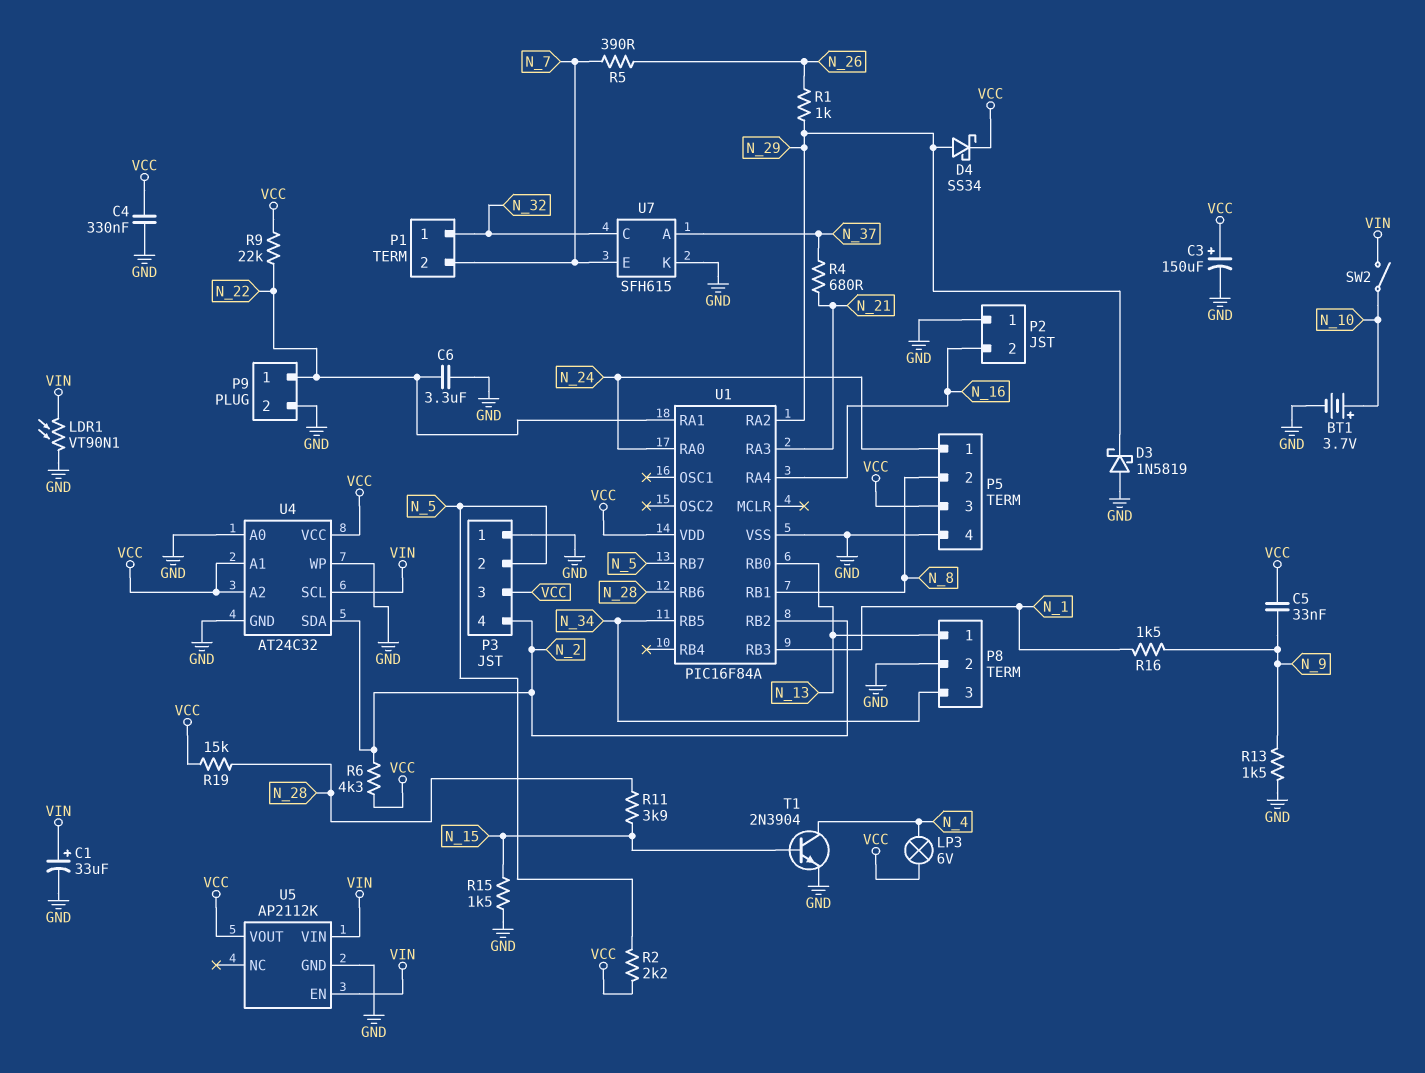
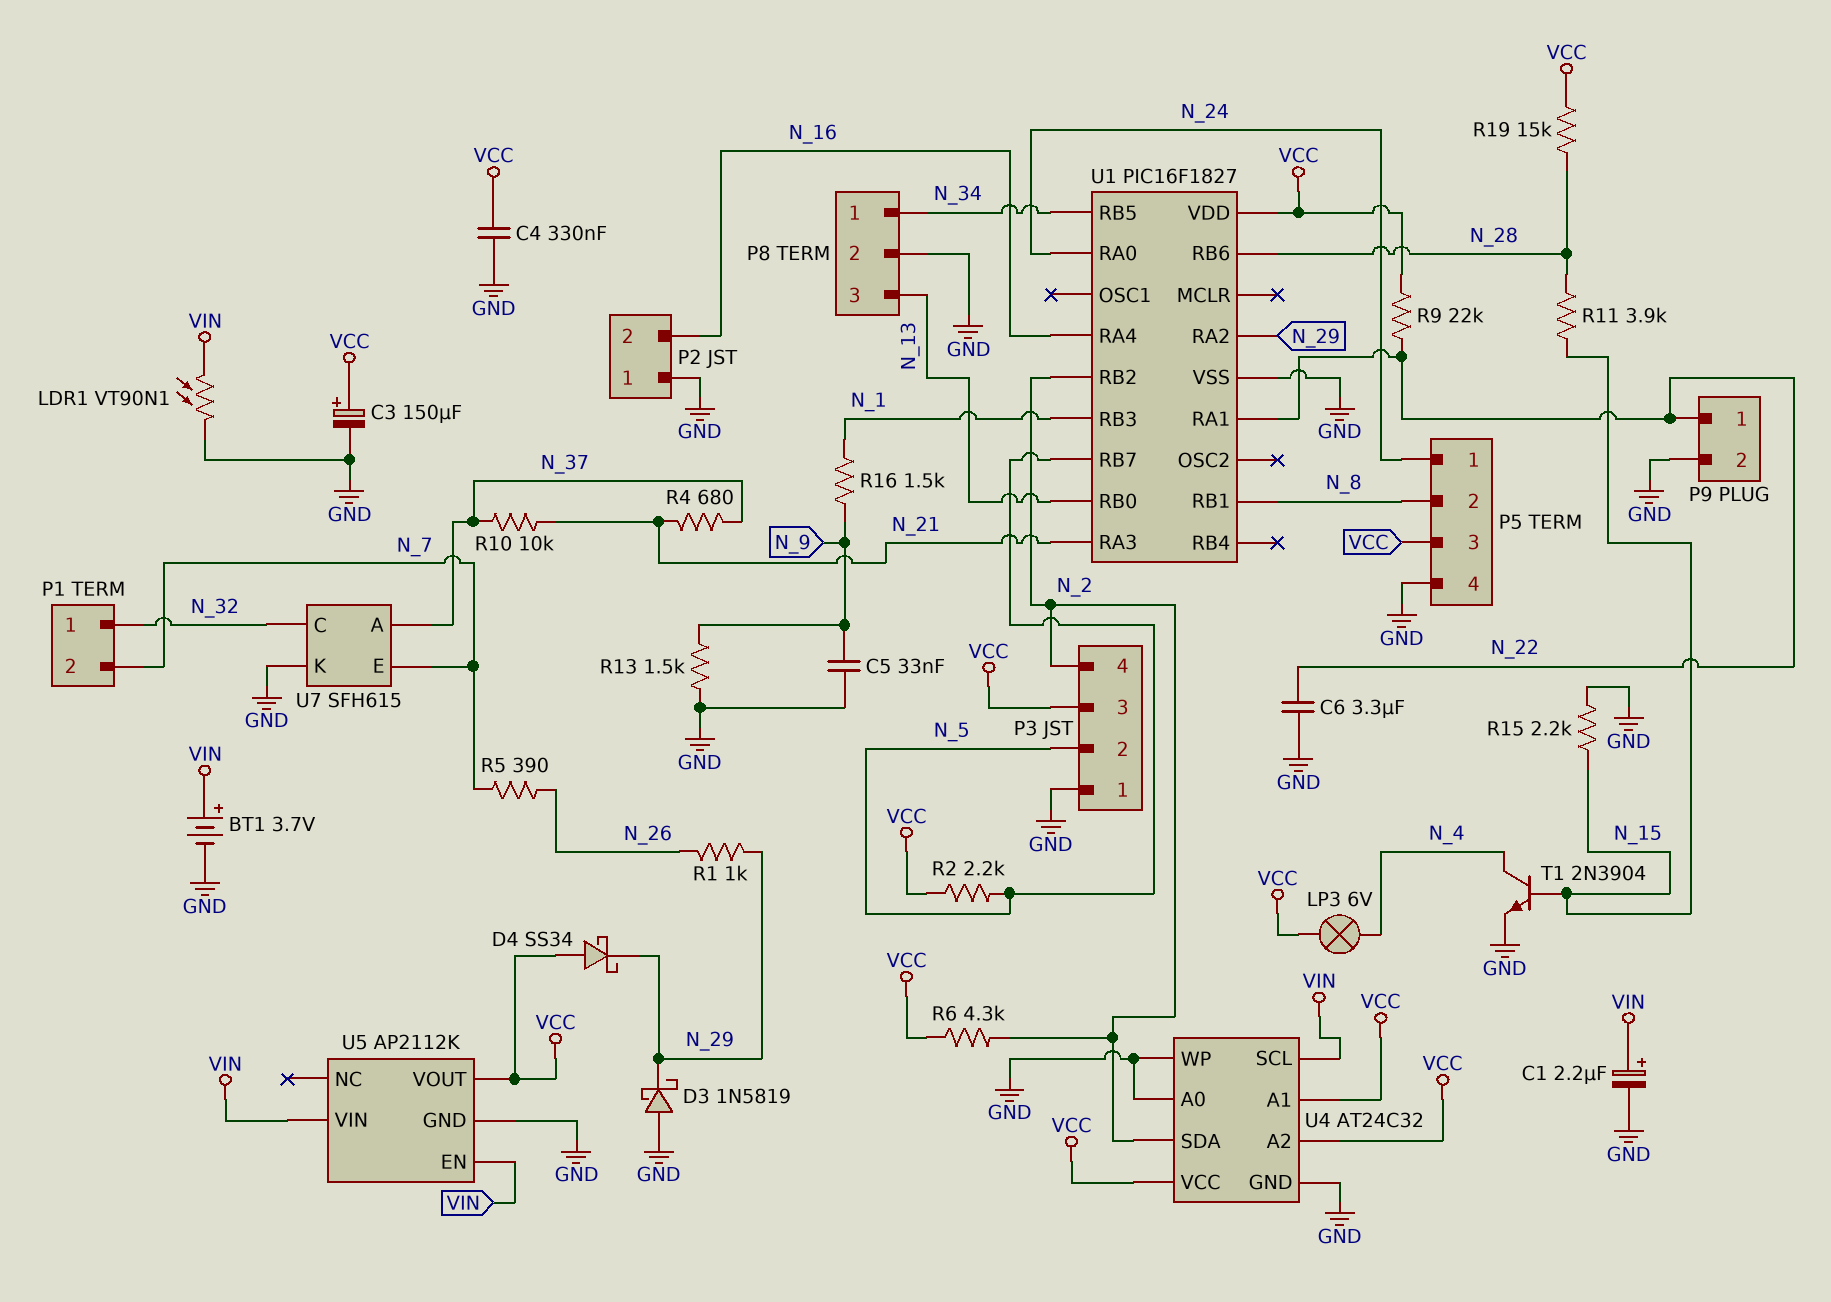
BT1: 3.7V (plus N_10, minus GND) -> 3.7V (plus VIN, minus GND)
C1: 33uF (plus VIN, minus GND) -> 2.2uF (plus VIN, minus GND)
C5: 33nF (N_9, VCC) -> 33nF (GND, N_9)
D4: schottky SS34 (A N_29, K VCC) -> schottky SS34 (A VCC, K N_29)
P8 pin 1: N_13 -> N_34
P8 pin 3: N_34 -> N_13
R10: none -> 10k (N_21, N_37)
R15: 1.5k (GND, N_15) -> 2.2k (GND, N_15)
SW2: switch (N_10, VIN) -> none
U1: PIC16F84A -> PIC16F1827

